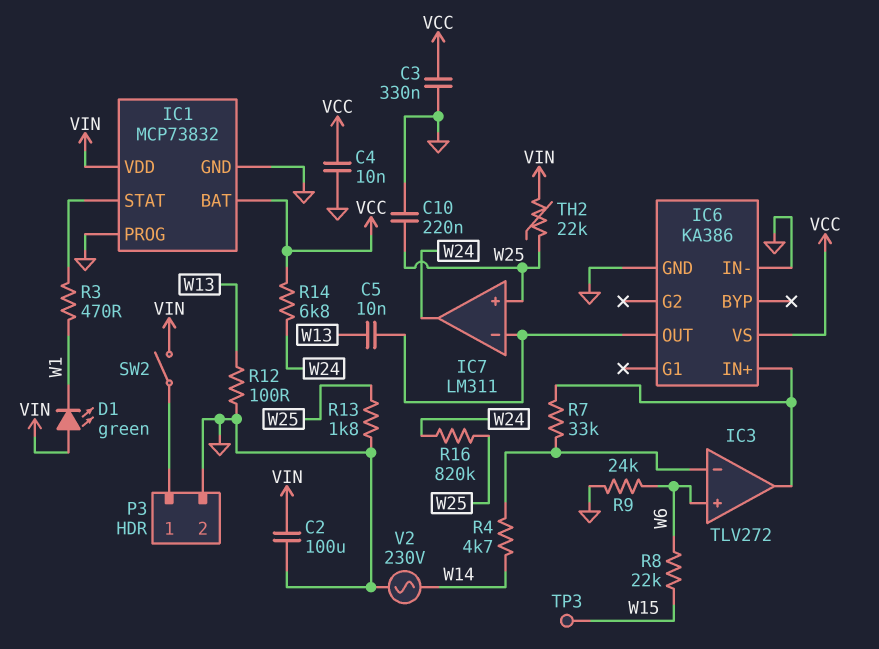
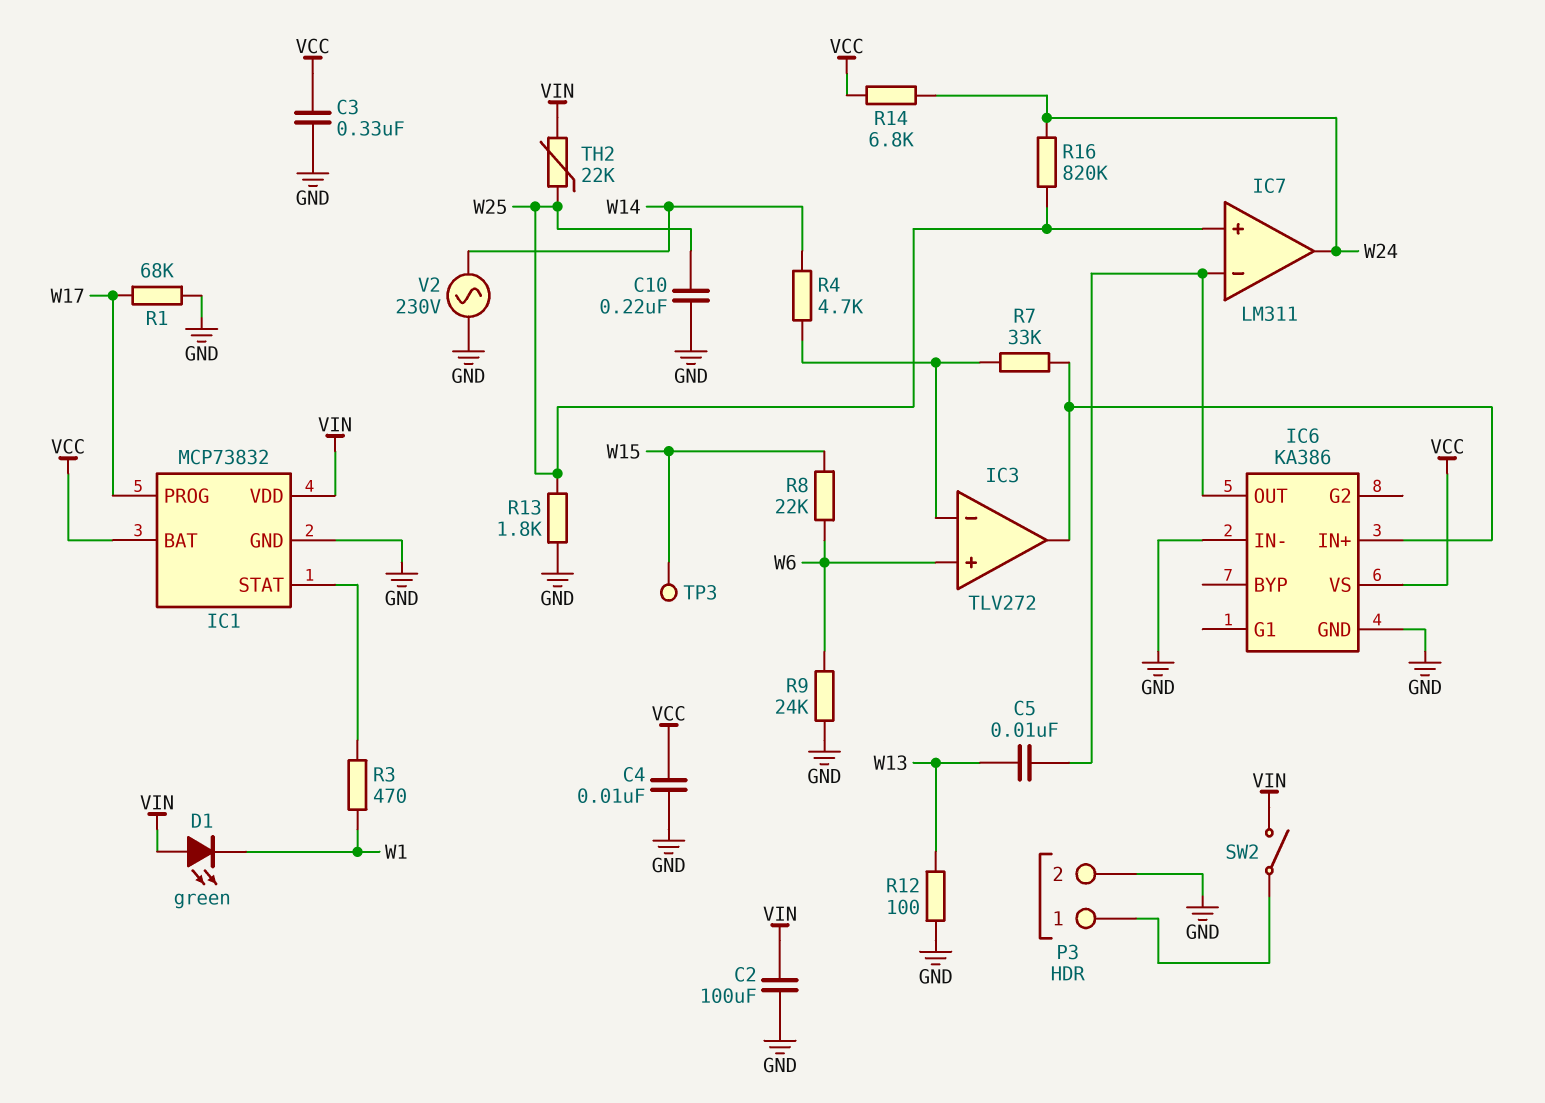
IC1 pin PROG: GND -> W17
R1: none -> 68k (GND, W17)

